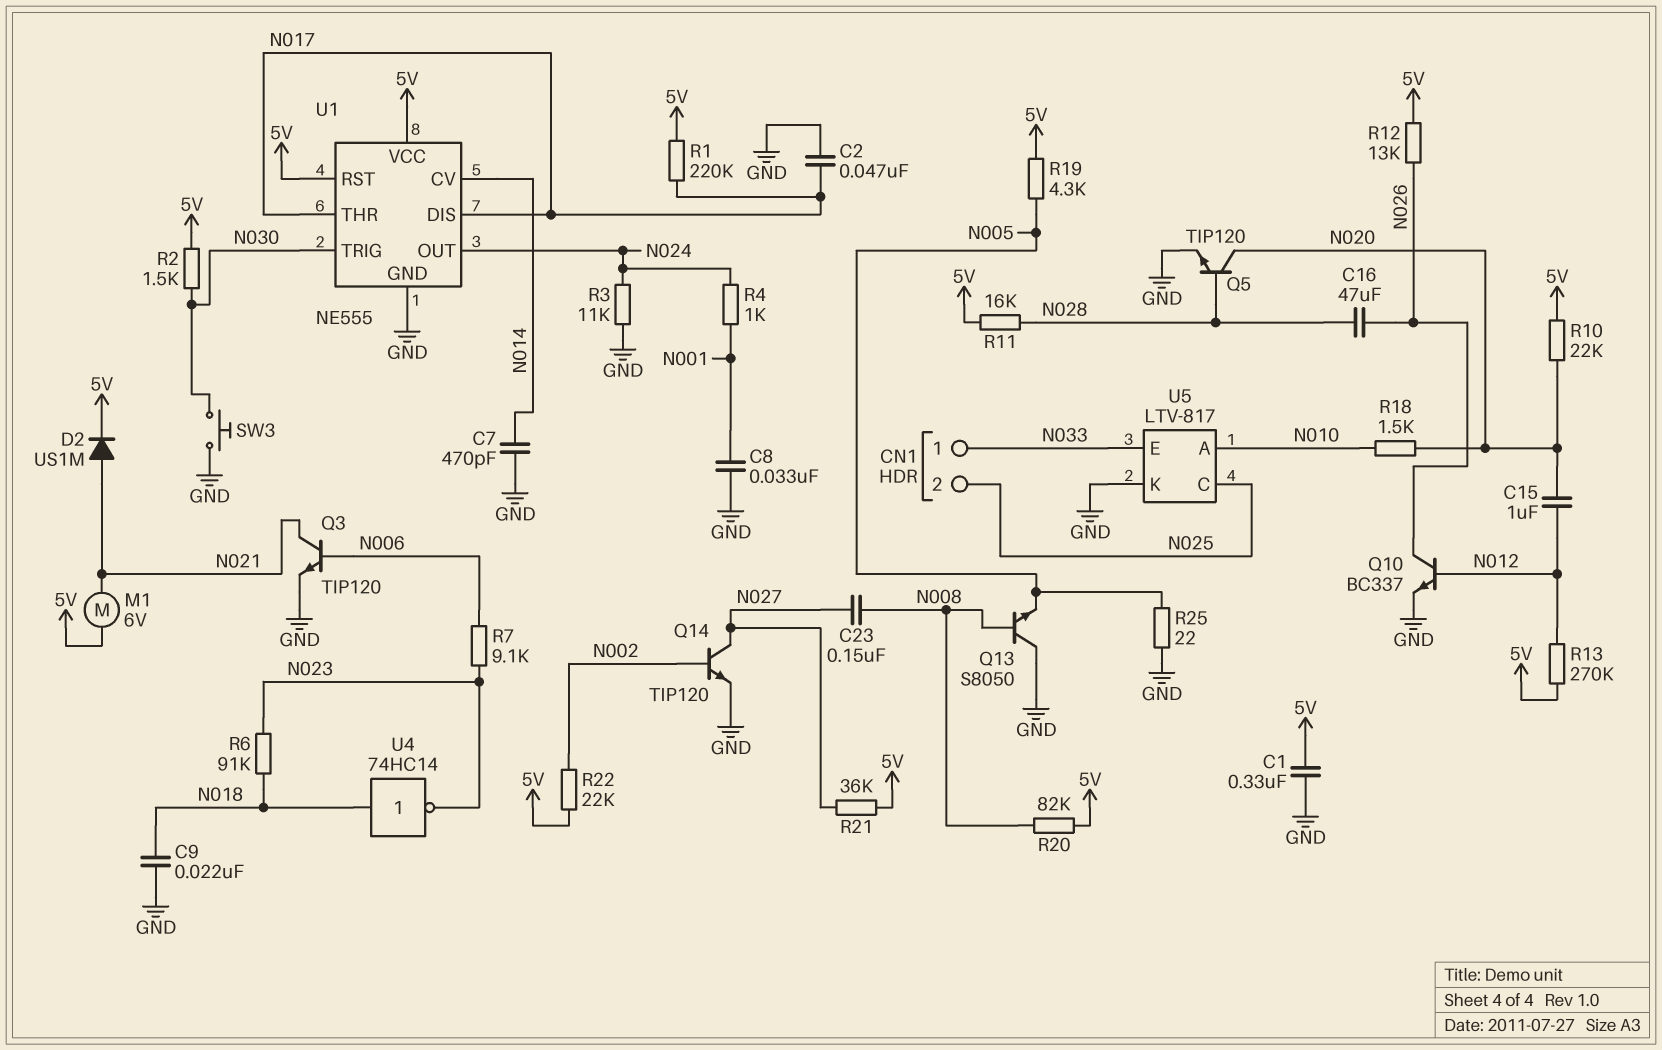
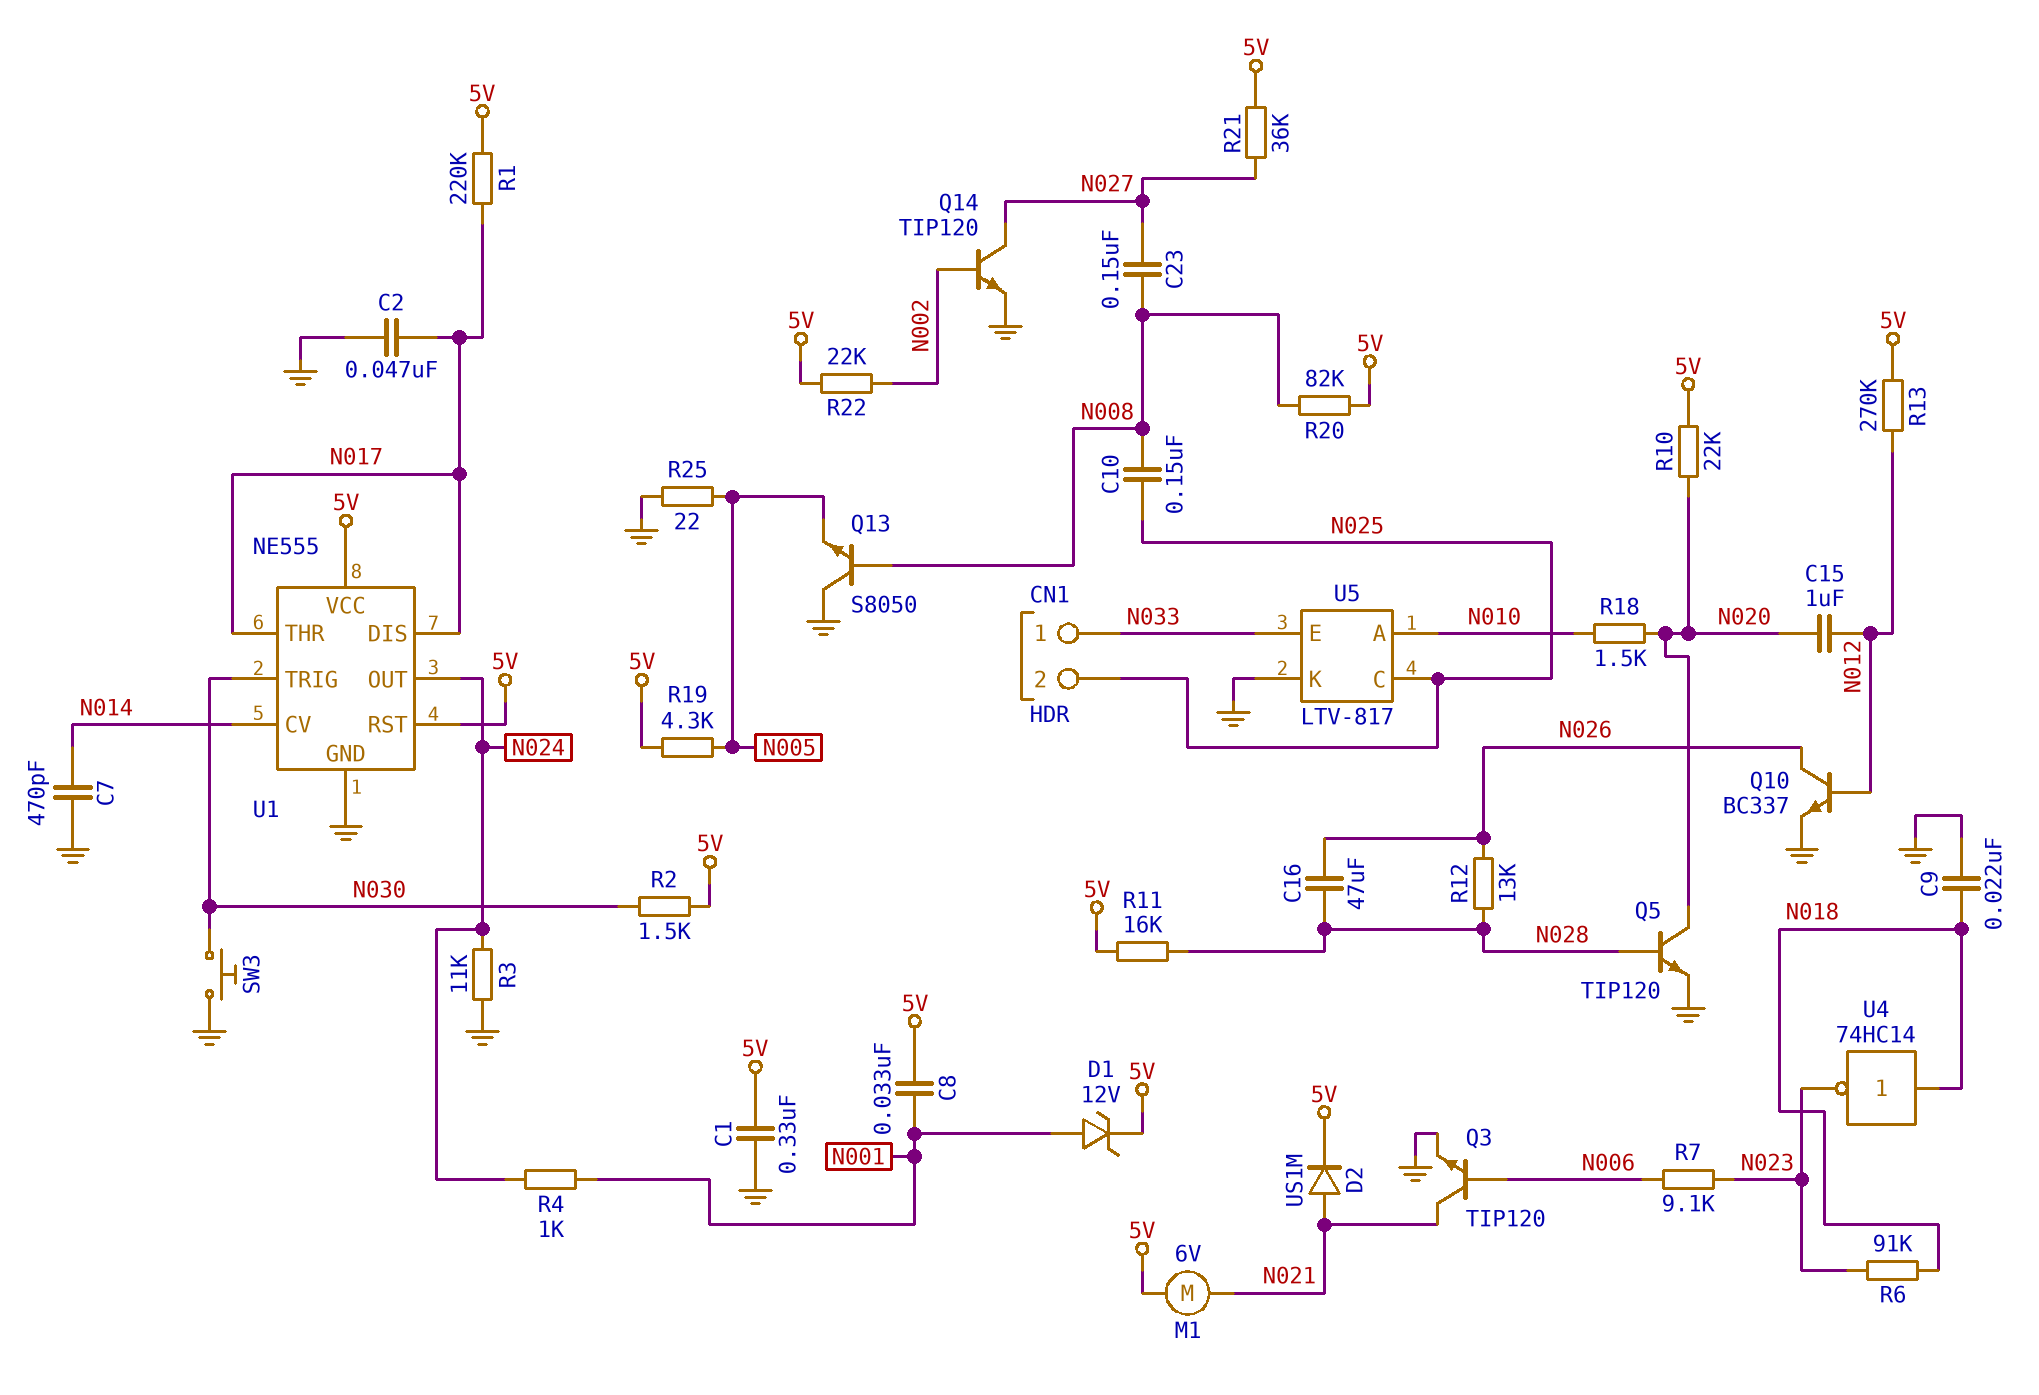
C8: 33nF (GND, N001) -> 33nF (5V, N001)
C10: none -> 150nF (N008, N025)
D1: none -> zener 12V (A N001, K 5V)
R12: 13k (5V, N026) -> 13k (N026, N028)

